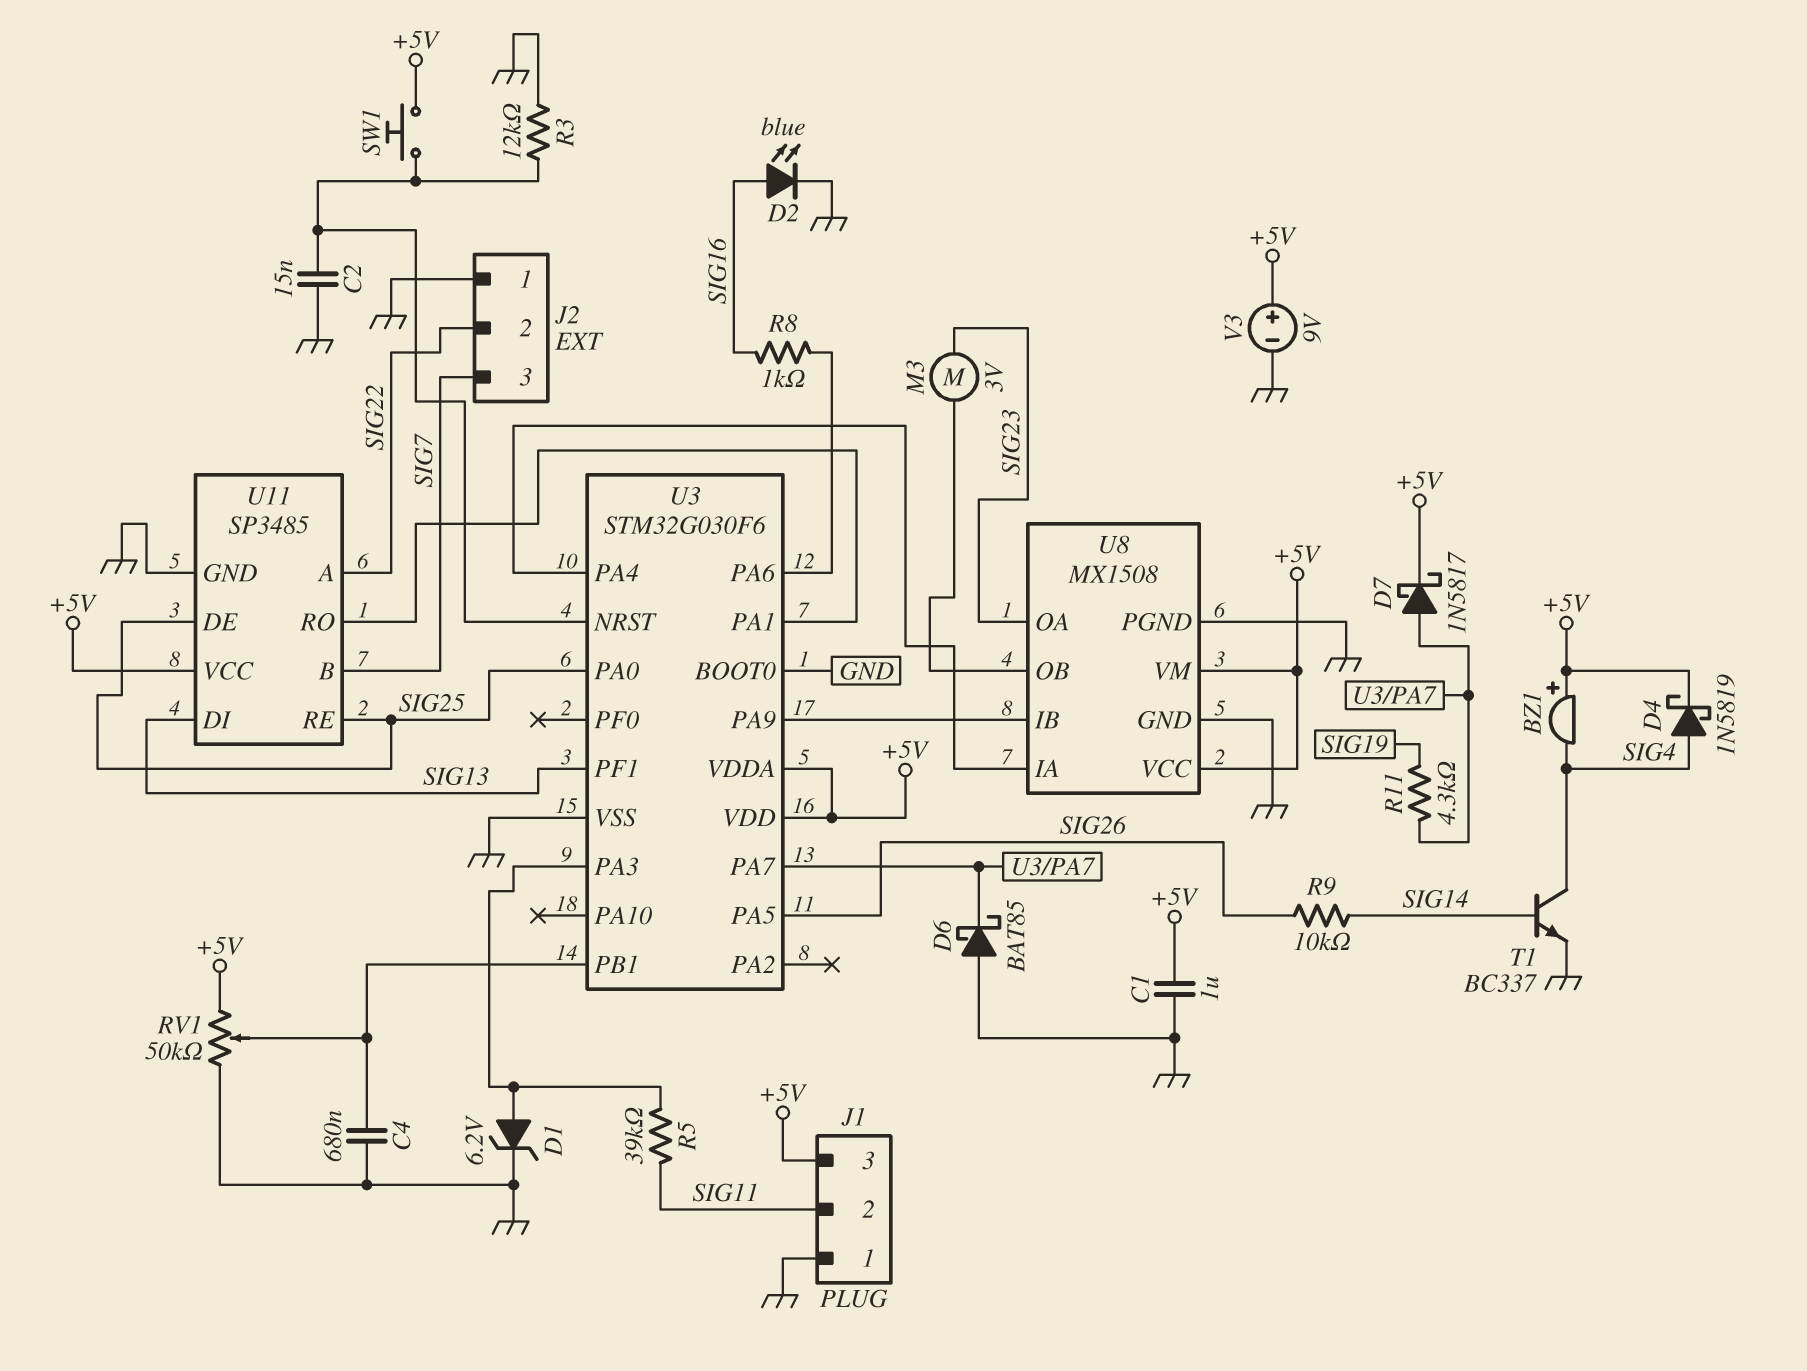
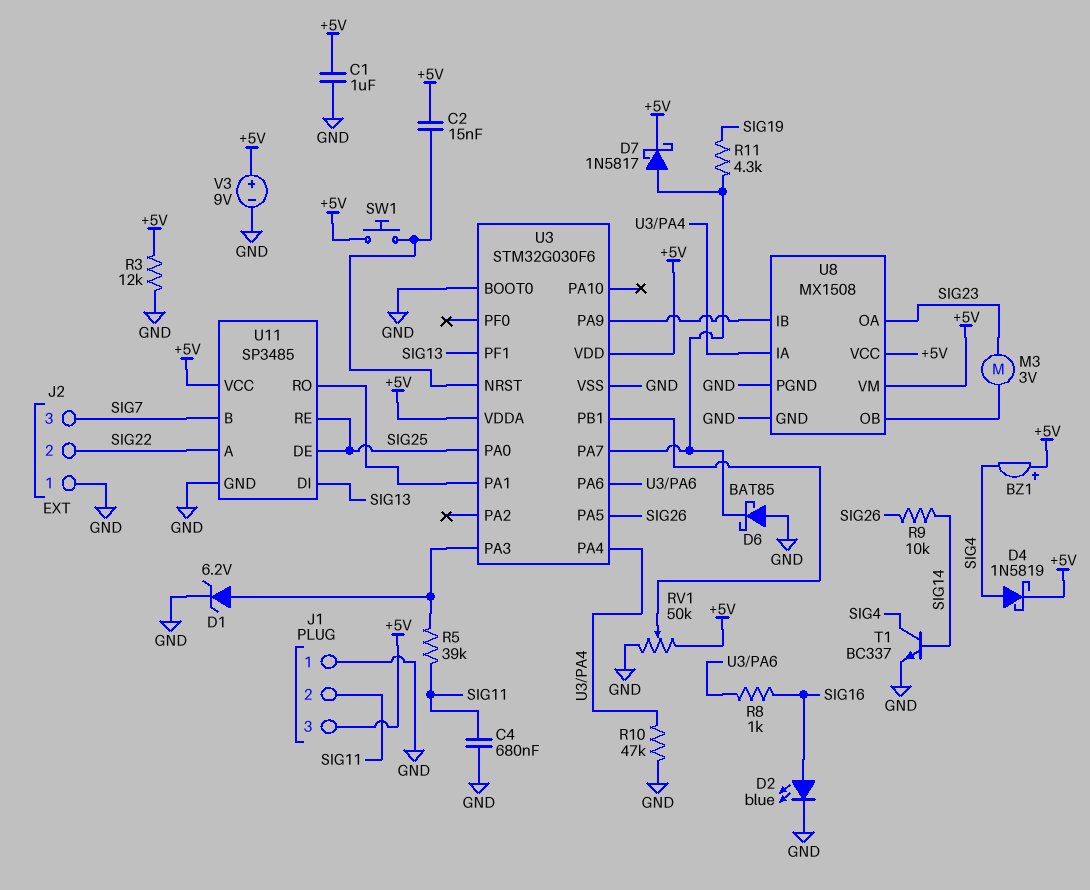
C2: 15nF (GND, U3/NRST) -> 15nF (+5V, U3/NRST)
C4: 680nF (GND, U3/PB1) -> 680nF (GND, SIG11)
R3: 12k (GND, U3/NRST) -> 12k (+5V, GND)
R10: none -> 47k (GND, U3/PA4)

